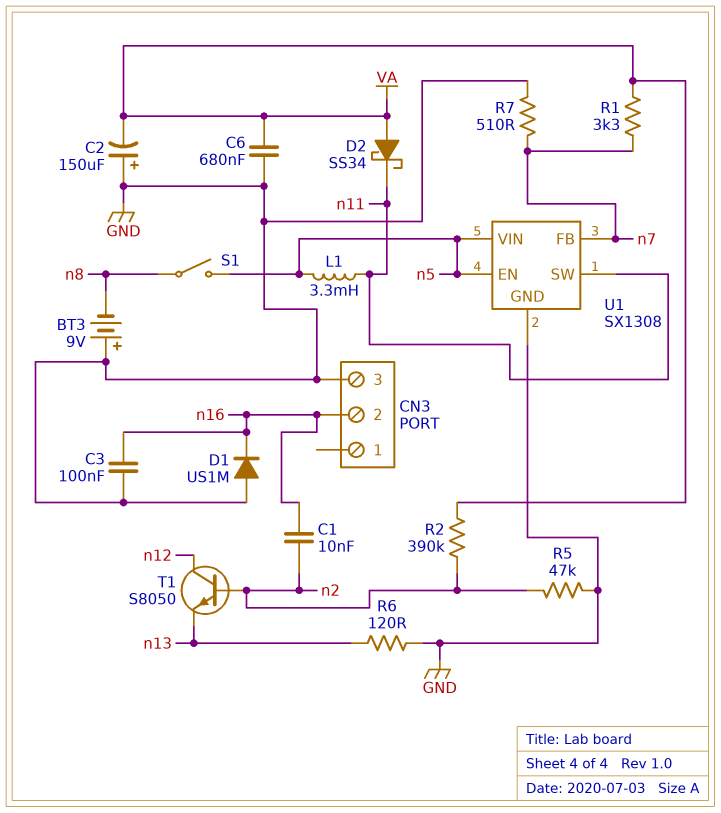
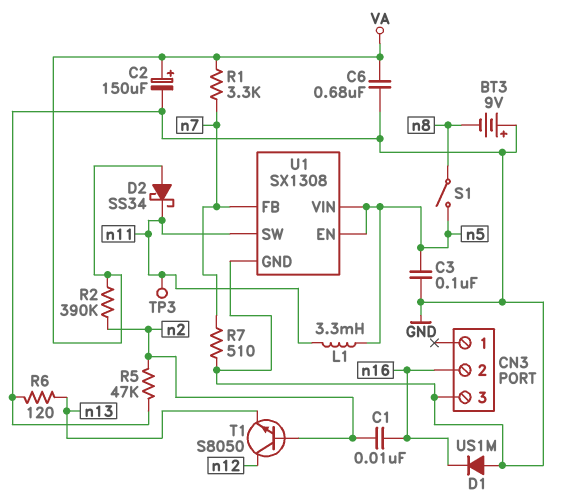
C2: 150uF (plus GND, minus VA) -> 150uF (plus VA, minus GND)
C3: 100nF (GND, n16) -> 100nF (GND, n5)
TP3: none -> test point (n11)

